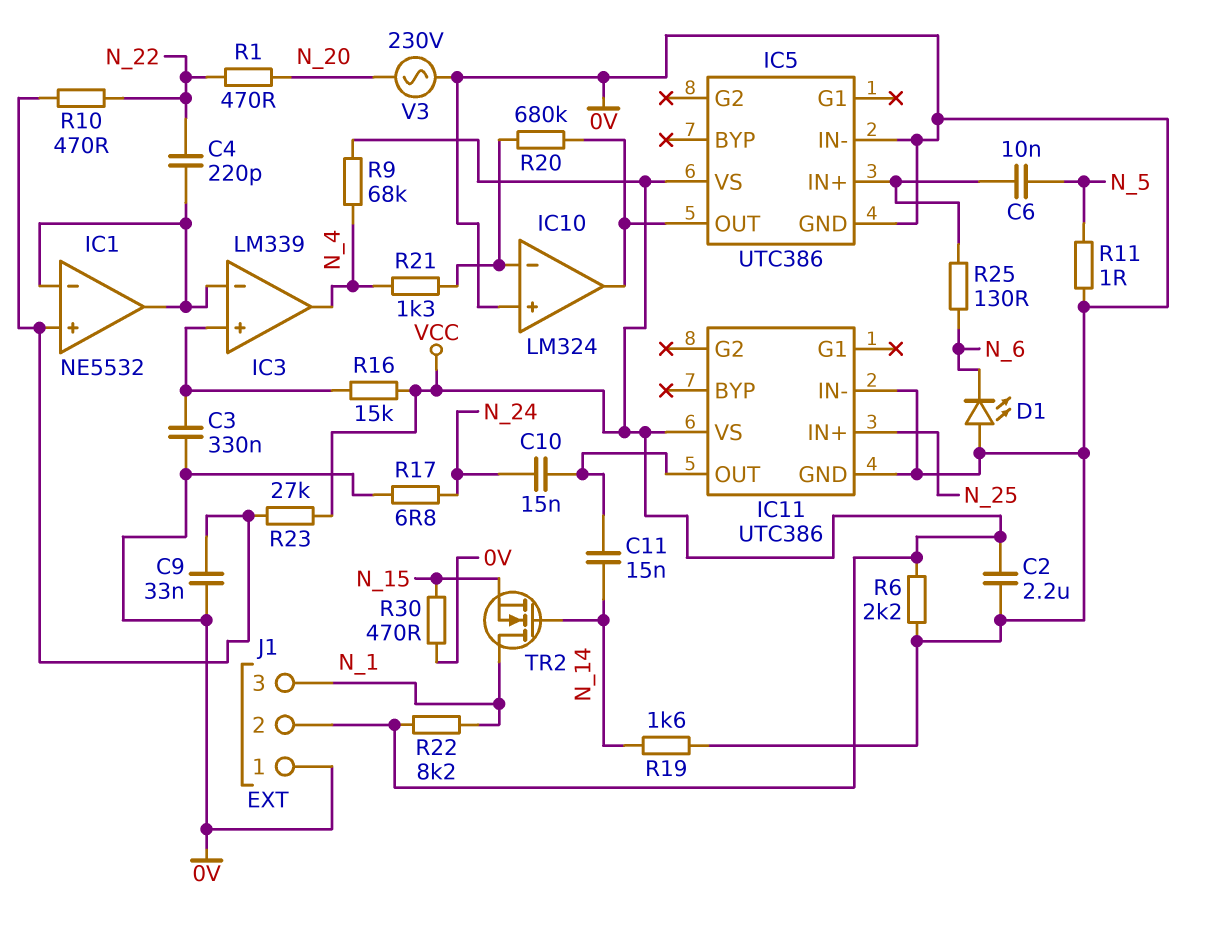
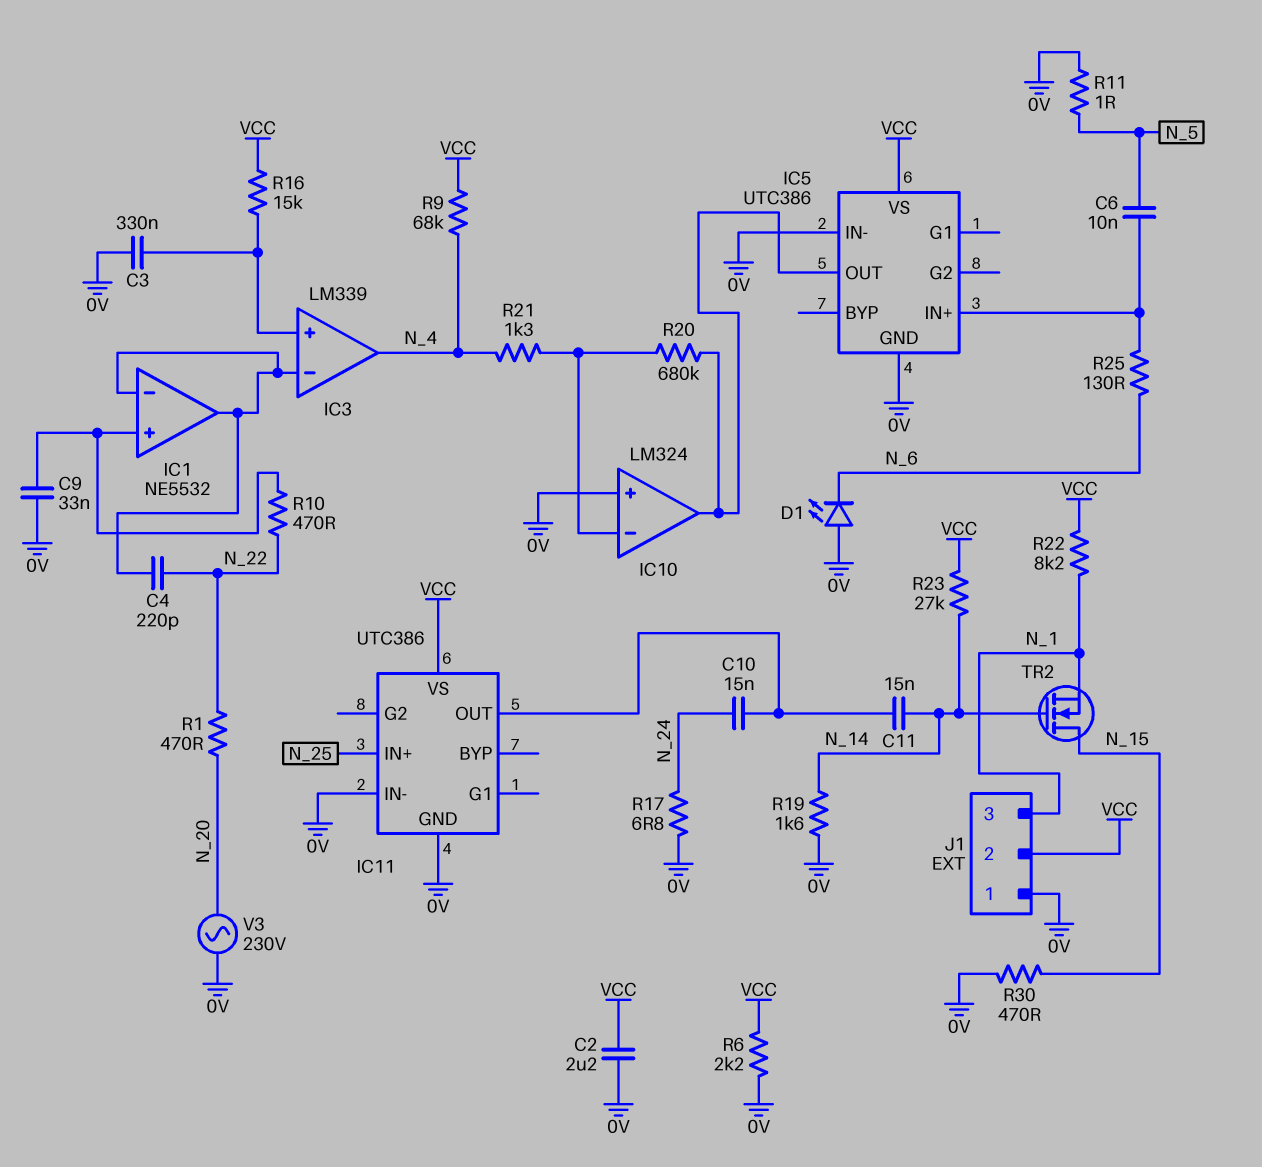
R23: 27k (IC1/in+, VCC) -> 27k (N_14, VCC)
TR2: NMOS (G N_14, D N_1, S N_15) -> NMOS (G N_14, D N_15, S N_1)

